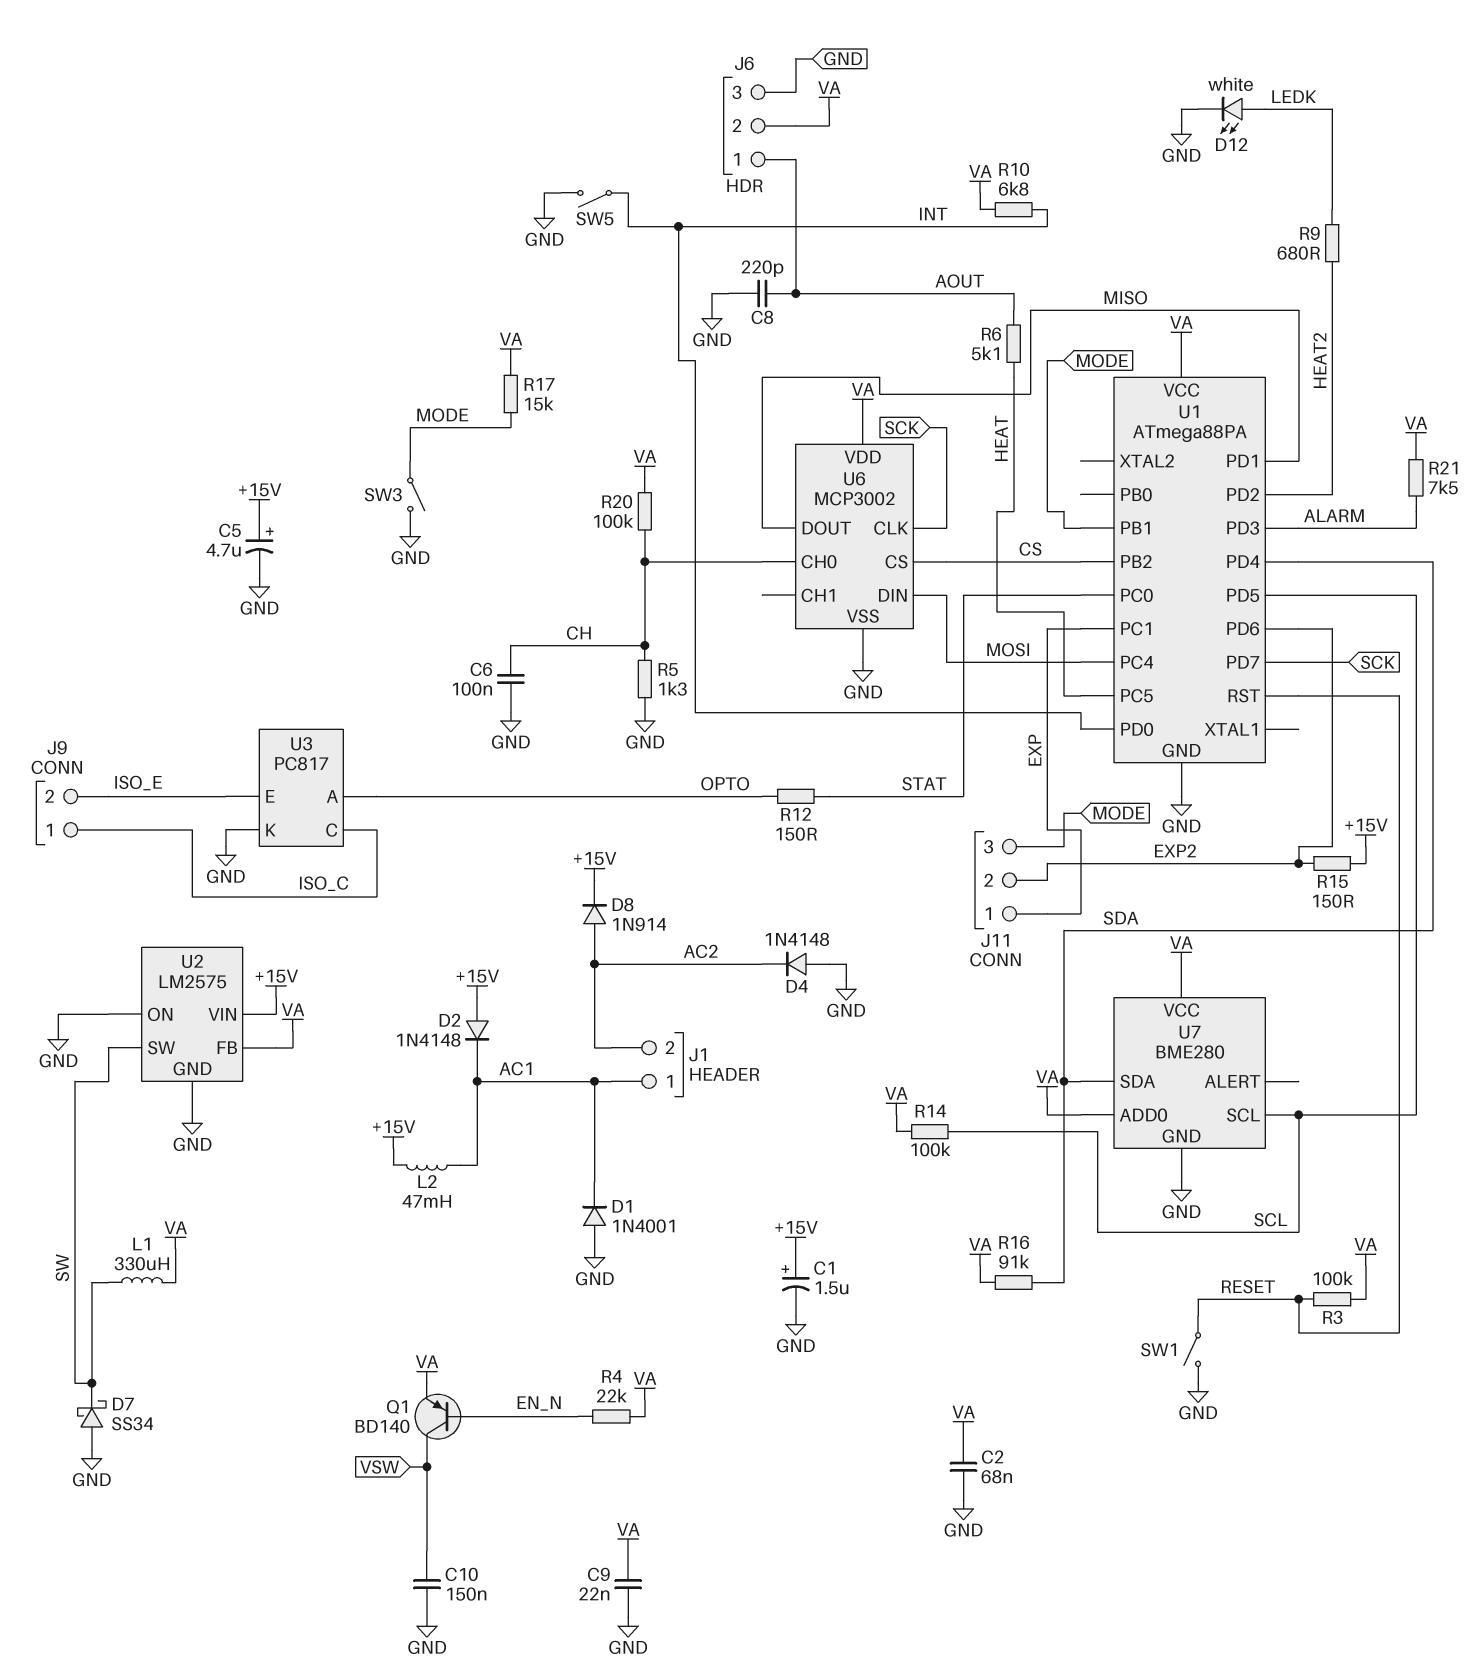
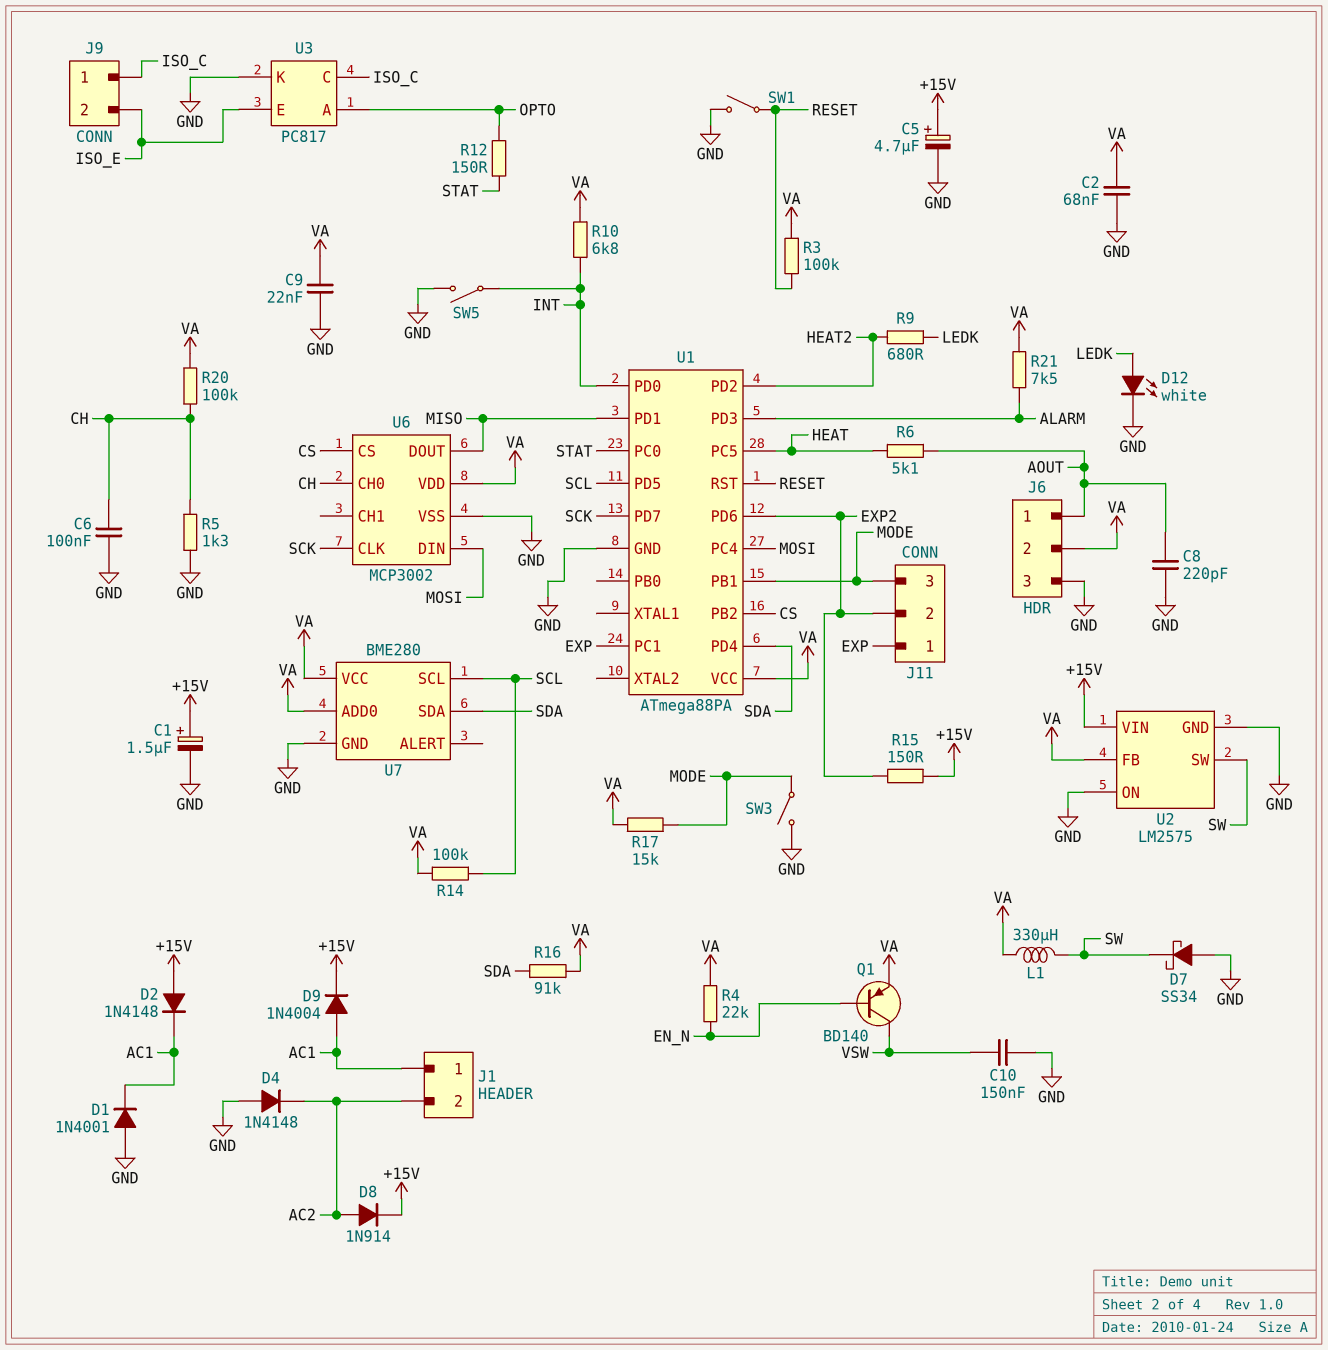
D9: none -> diode 1N4004 (A AC1, K +15V)
L2: 47mH (+15V, AC1) -> none

